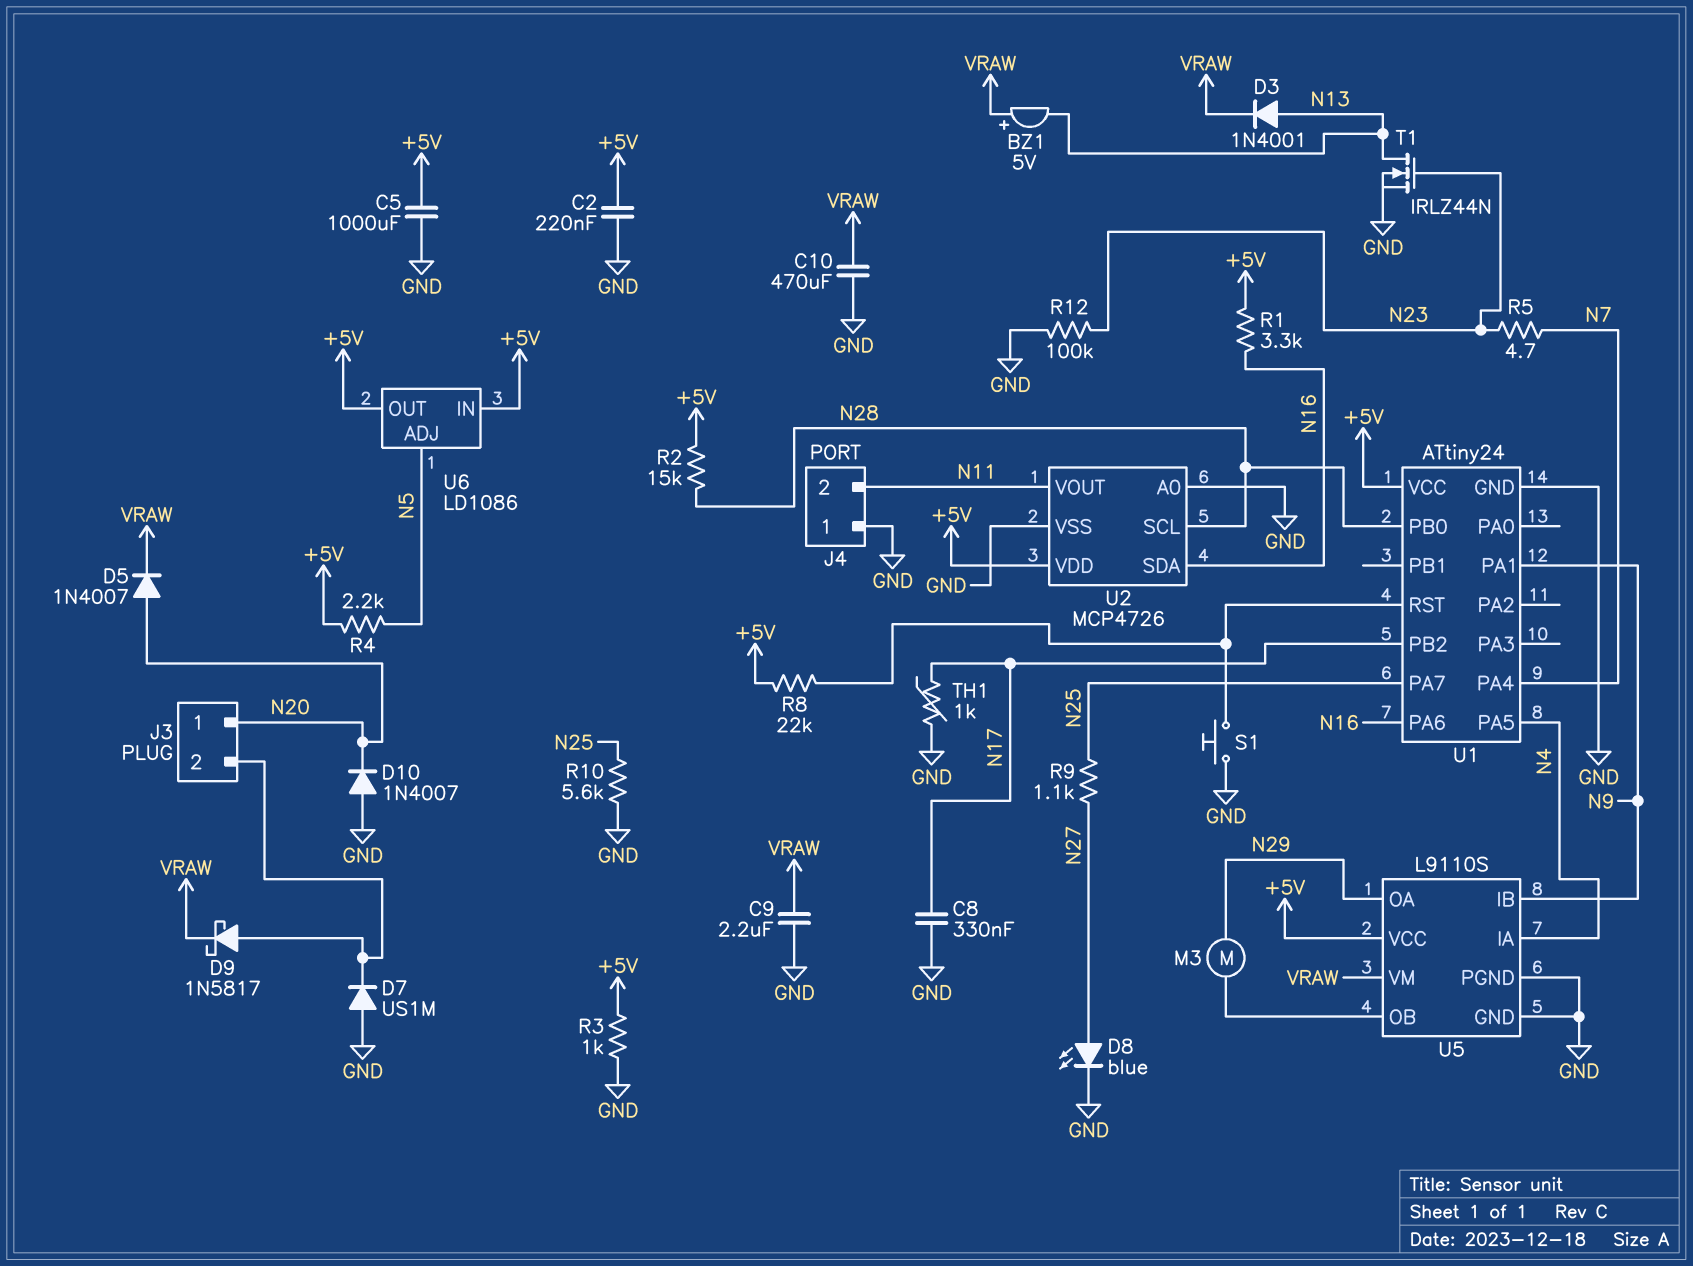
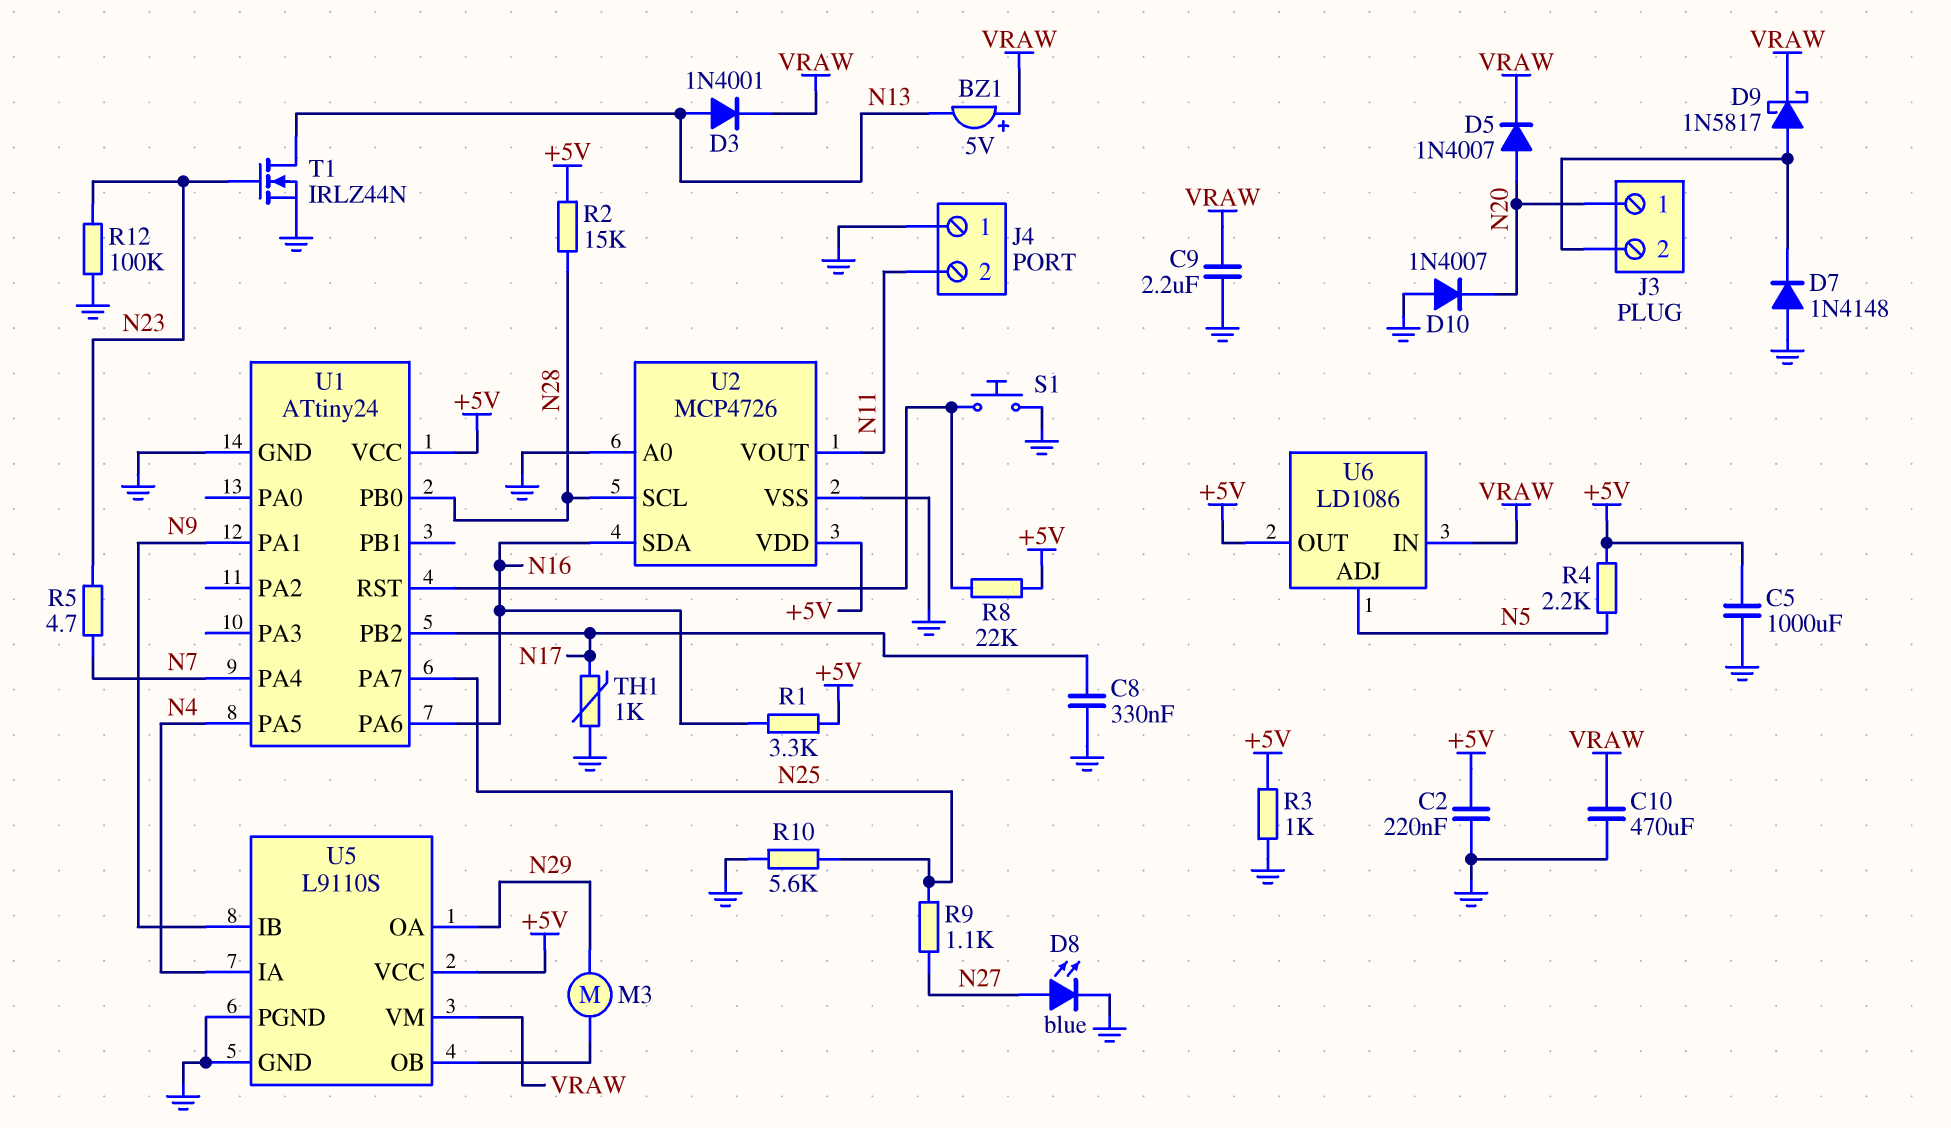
D7: diode US1M (A GND, K J3/2) -> diode 1N4148 (A GND, K J3/2)
U6 pin IN: +5V -> VRAW

